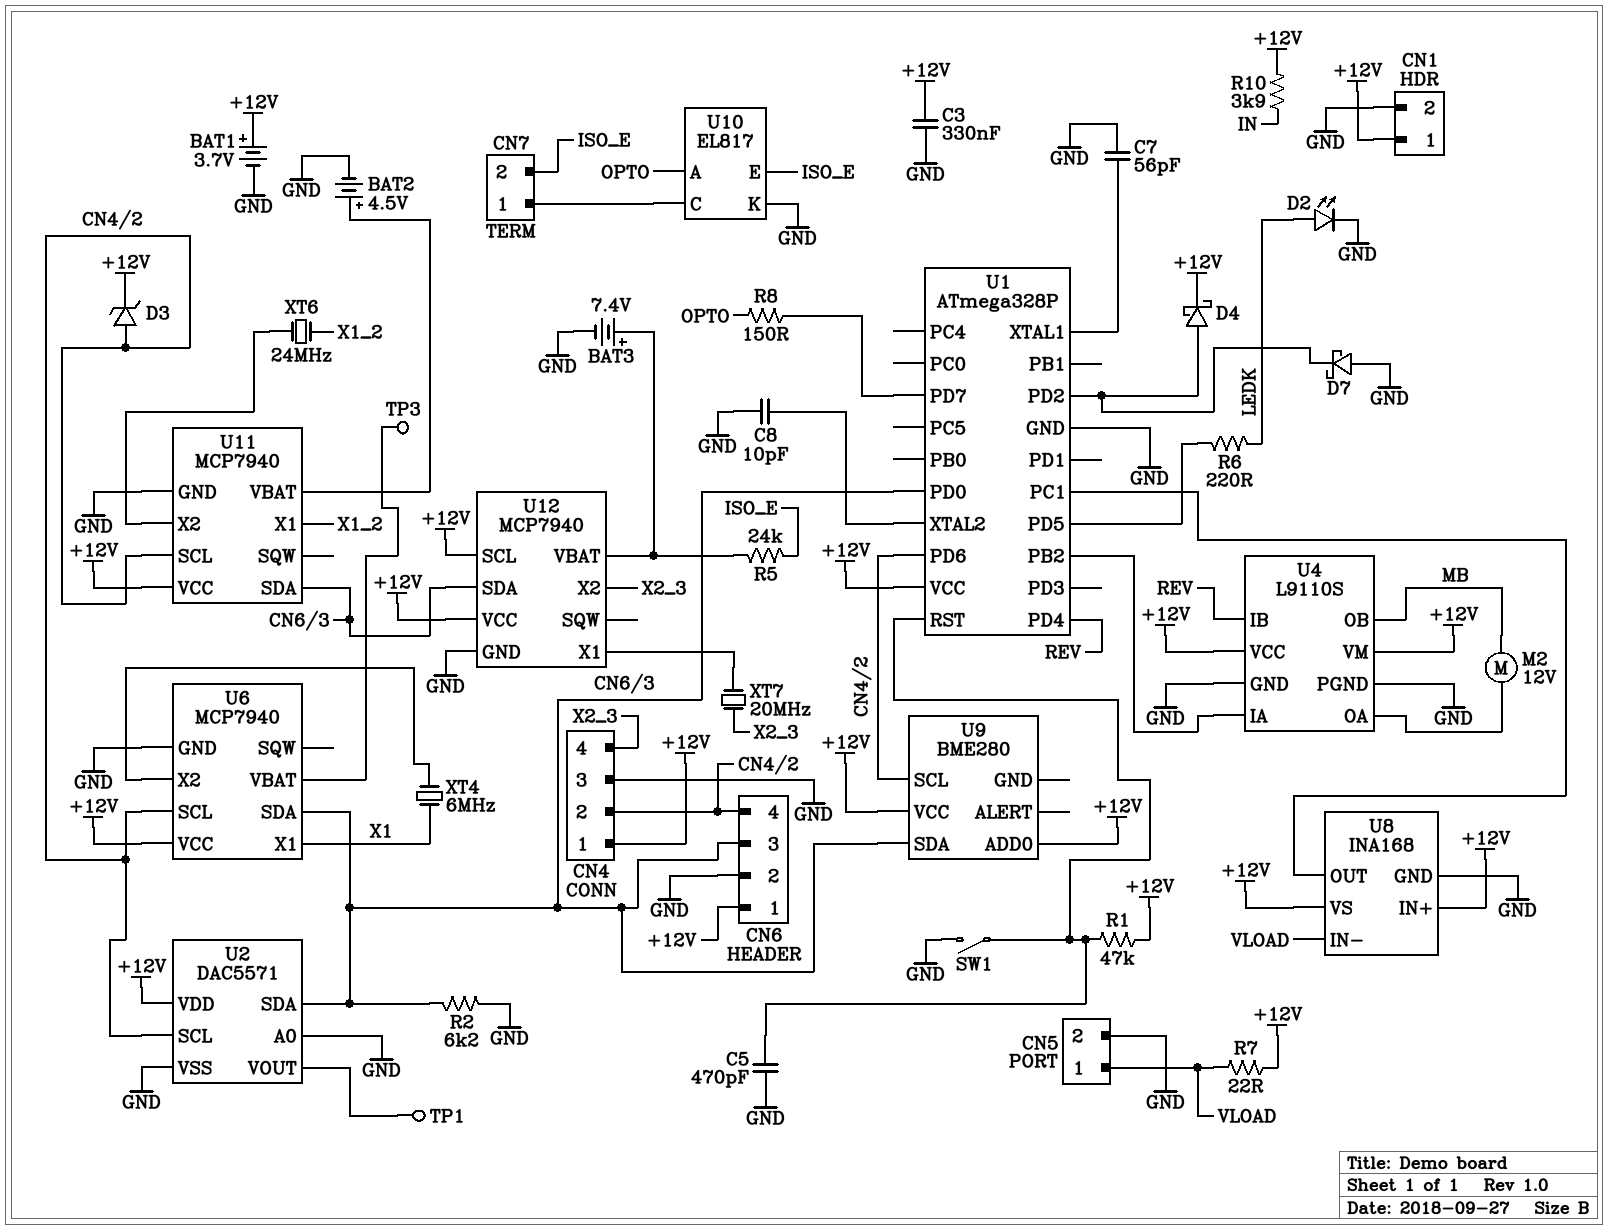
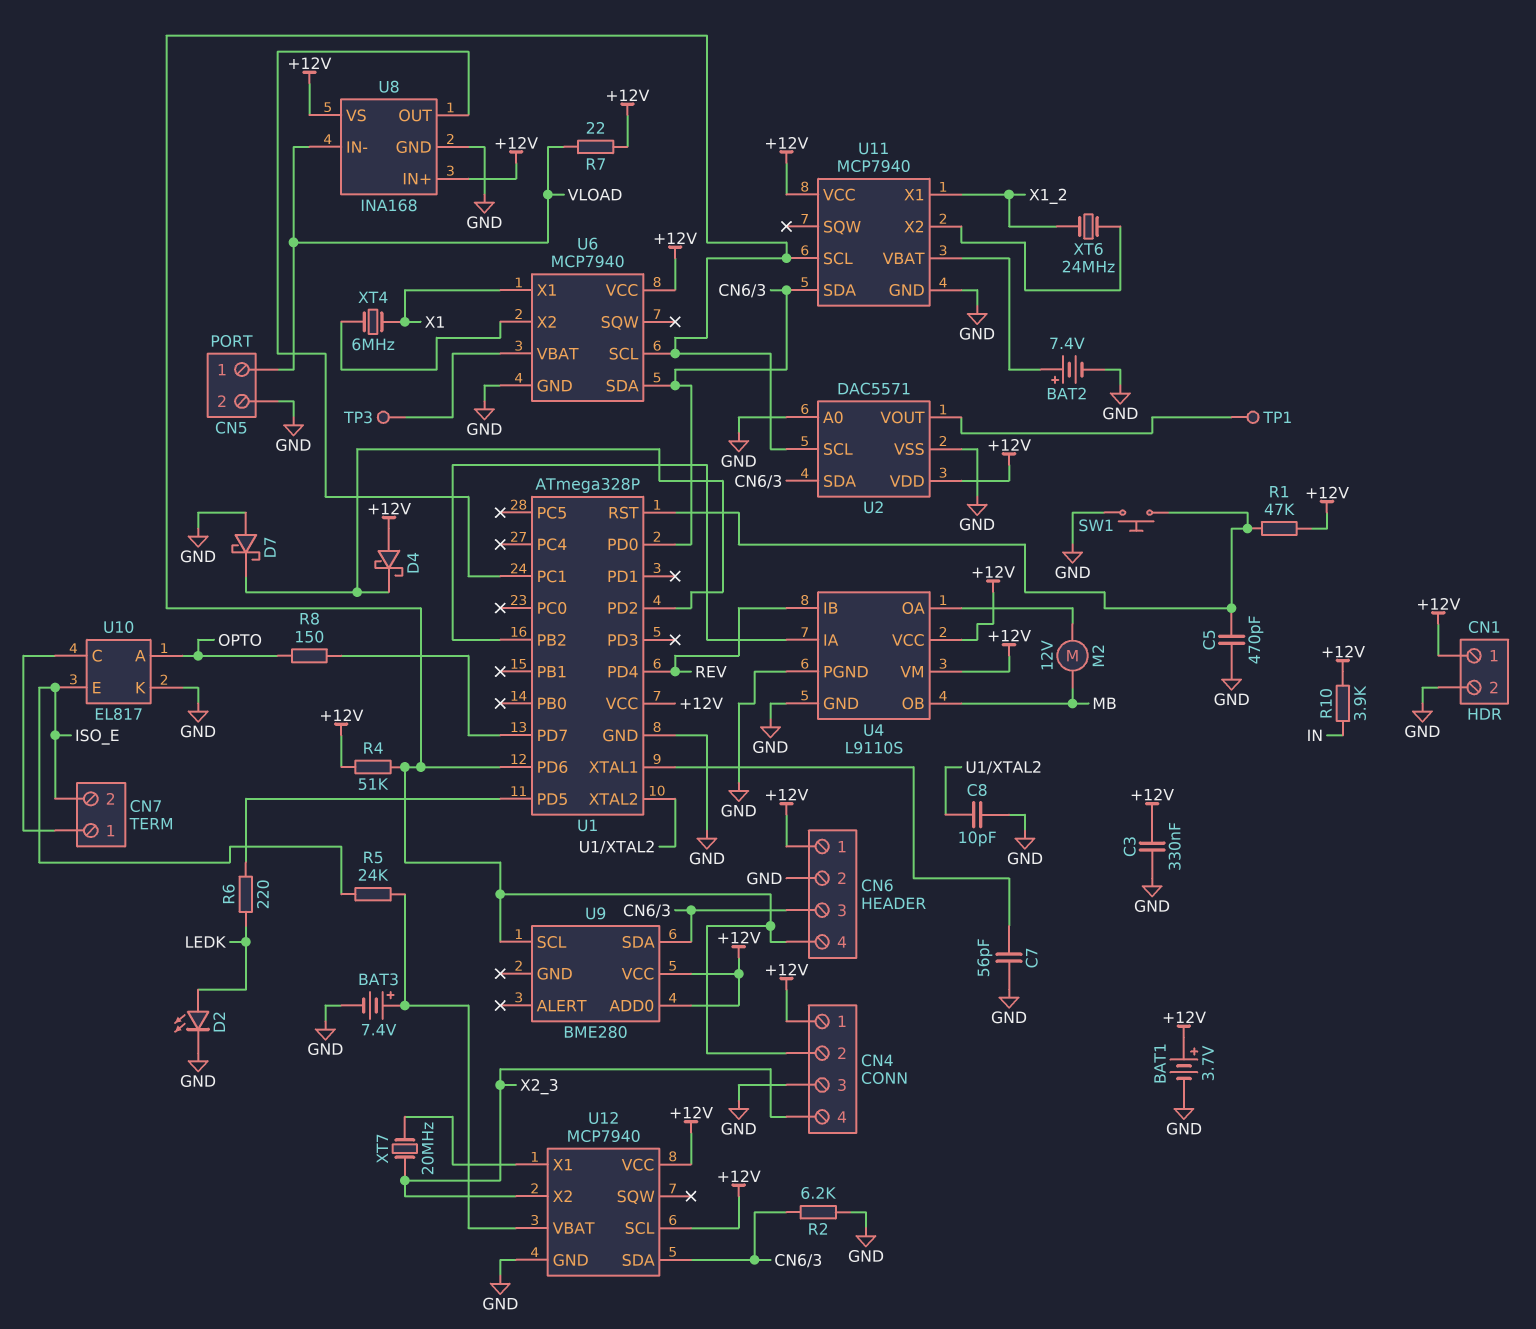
BAT2: 4.5V (plus U11/VBAT, minus GND) -> 7.4V (plus U11/VBAT, minus GND)
D3: zener (A CN4/2, K +12V) -> none
D4: schottky (A U1/PD2, K +12V) -> schottky (A +12V, K U1/PD2)
R4: none -> 51k (+12V, CN4/2)
SW1: switch (GND, U1/RST) -> button (GND, U1/RST)

